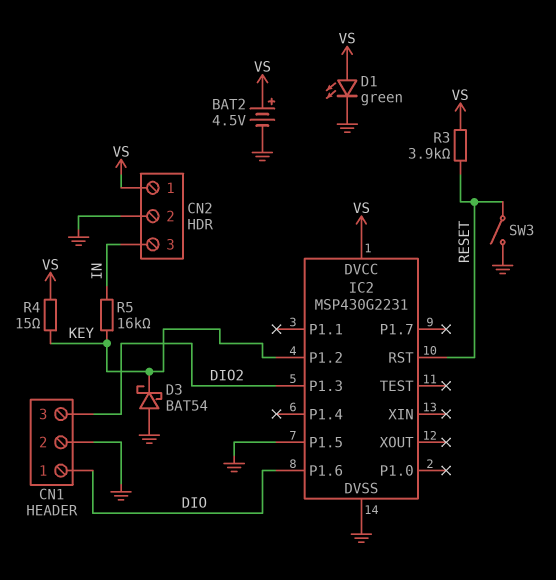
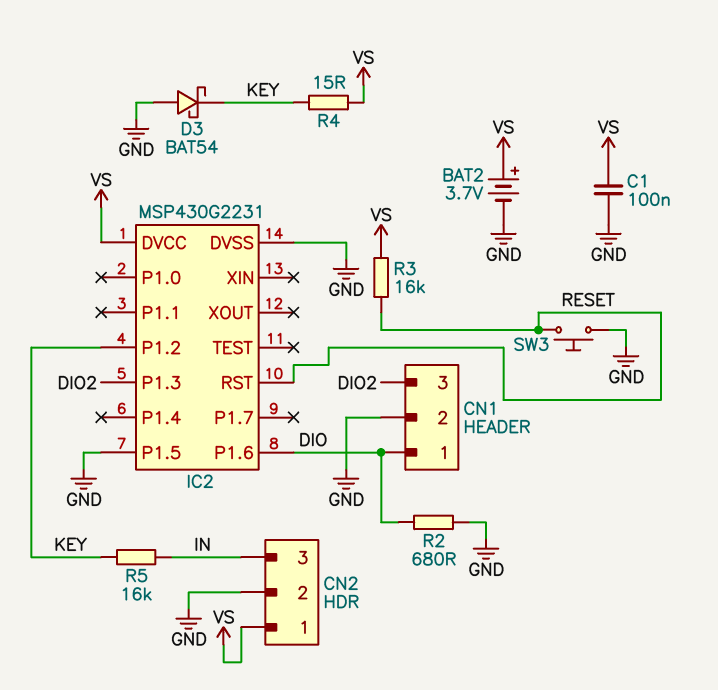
BAT2: 4.5V (plus VS, minus GND) -> 3.7V (plus VS, minus GND)
C1: none -> 100nF (GND, VS)
D1: LED green (A VS, K GND) -> none
R2: none -> 680 (DIO, GND)
R3: 3.9k (RESET, VS) -> 16k (RESET, VS)
SW3: switch (GND, RESET) -> button (GND, RESET)

